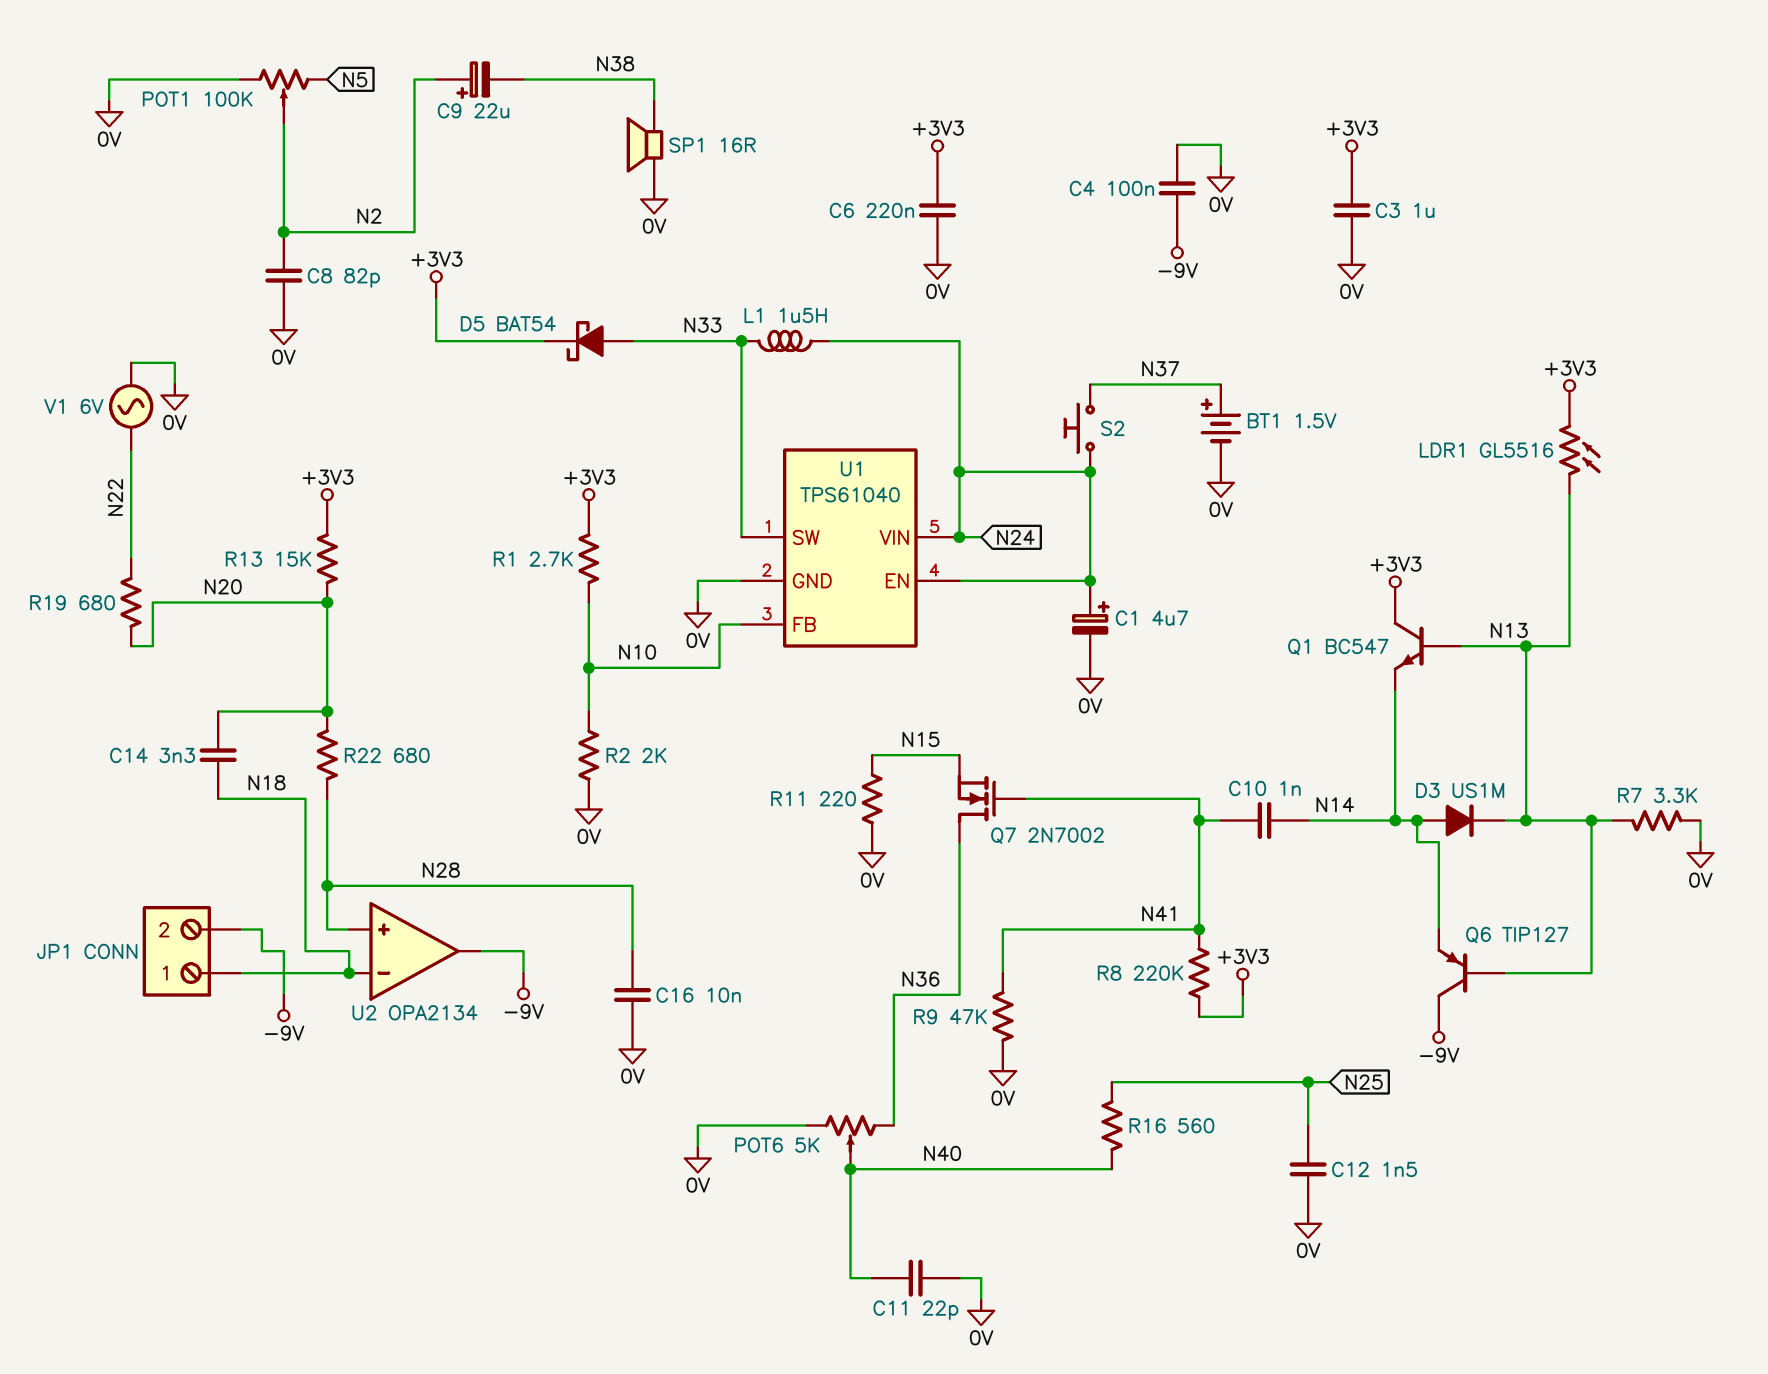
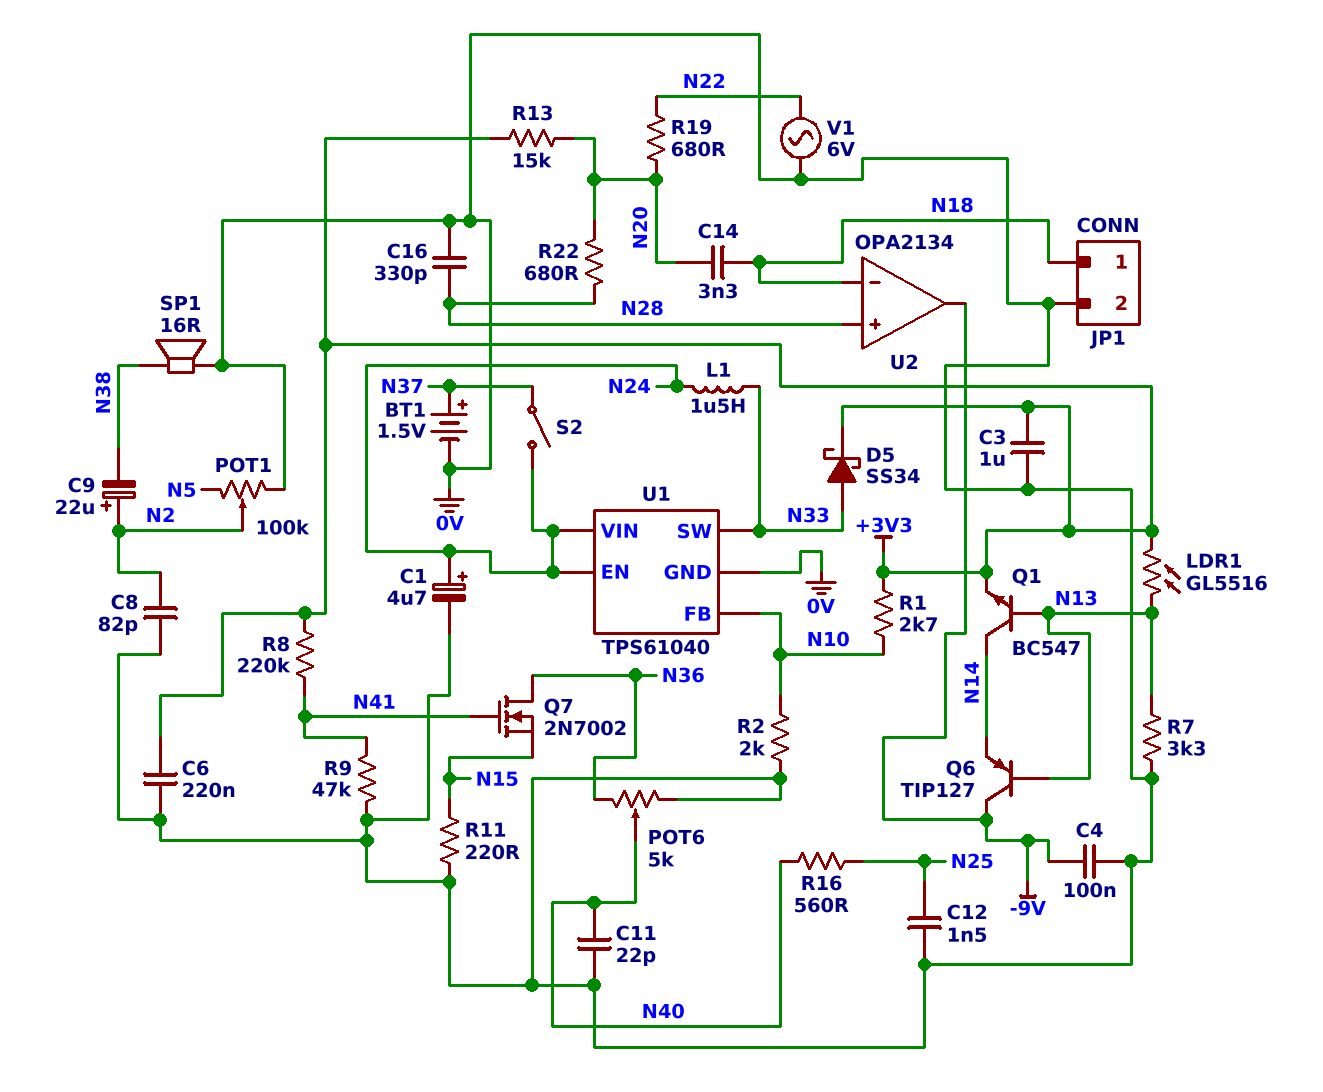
C10: 1nF (N14, N41) -> none
C16: 10nF (0V, N28) -> 330pF (0V, N28)
D3: diode US1M (A N14, K N13) -> none
D5: schottky BAT54 (A N33, K +3V3) -> schottky SS34 (A N33, K +3V3)
JP1 pin 2: -9V -> 0V
Q1: NPN BC547 (B N13, C +3V3, E N14) -> NPN BC547 (B N13, C N14, E +3V3)
S2: button (N24, N37) -> switch (N24, N37)

